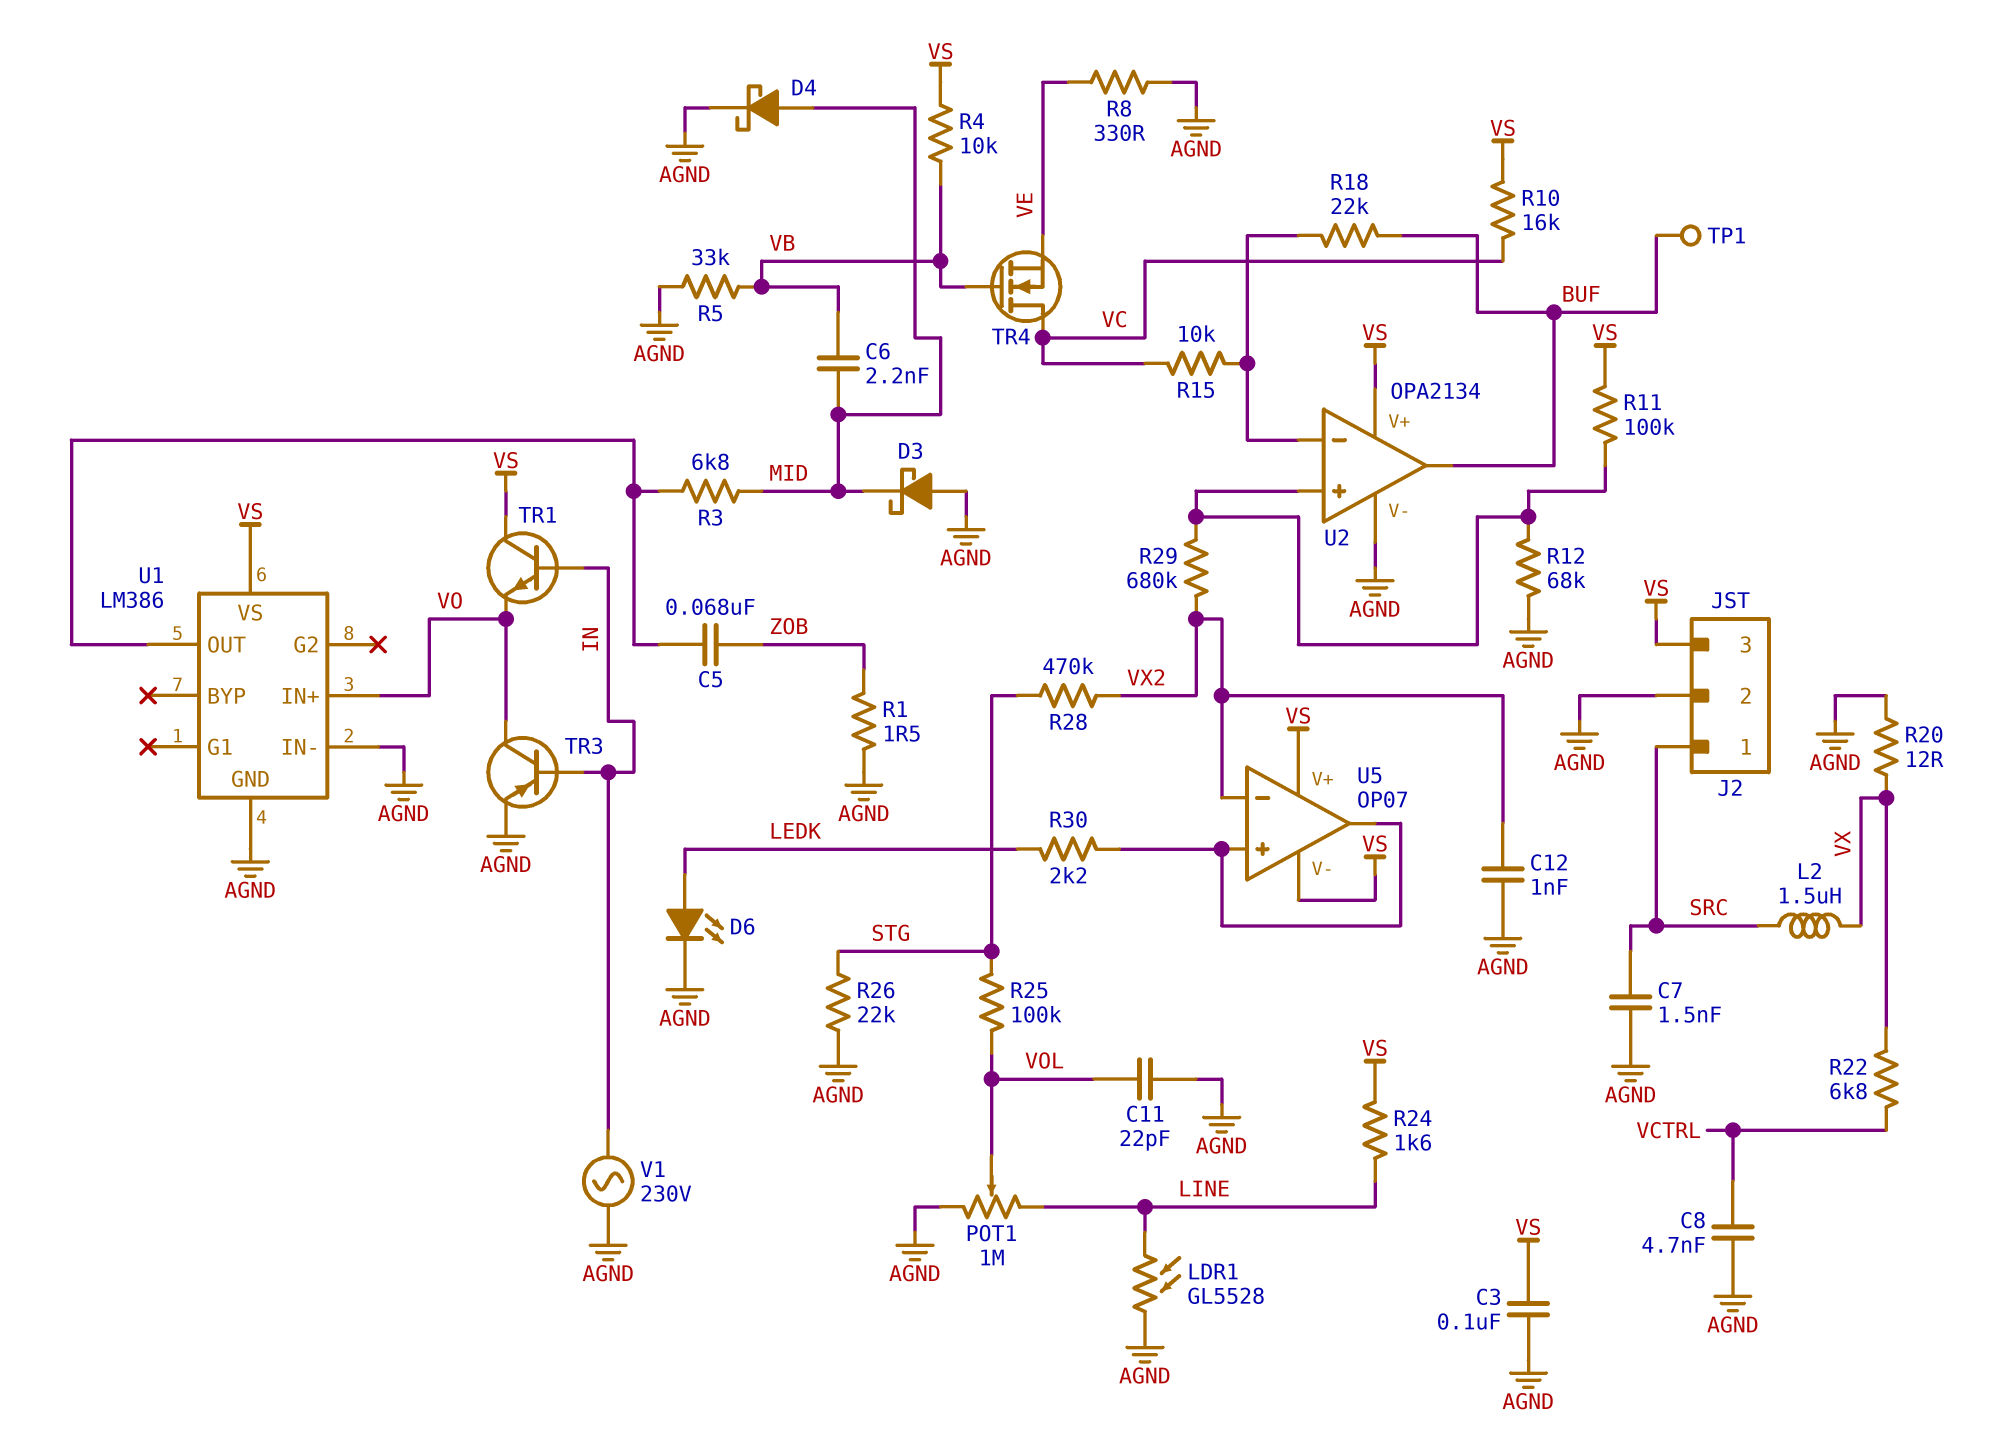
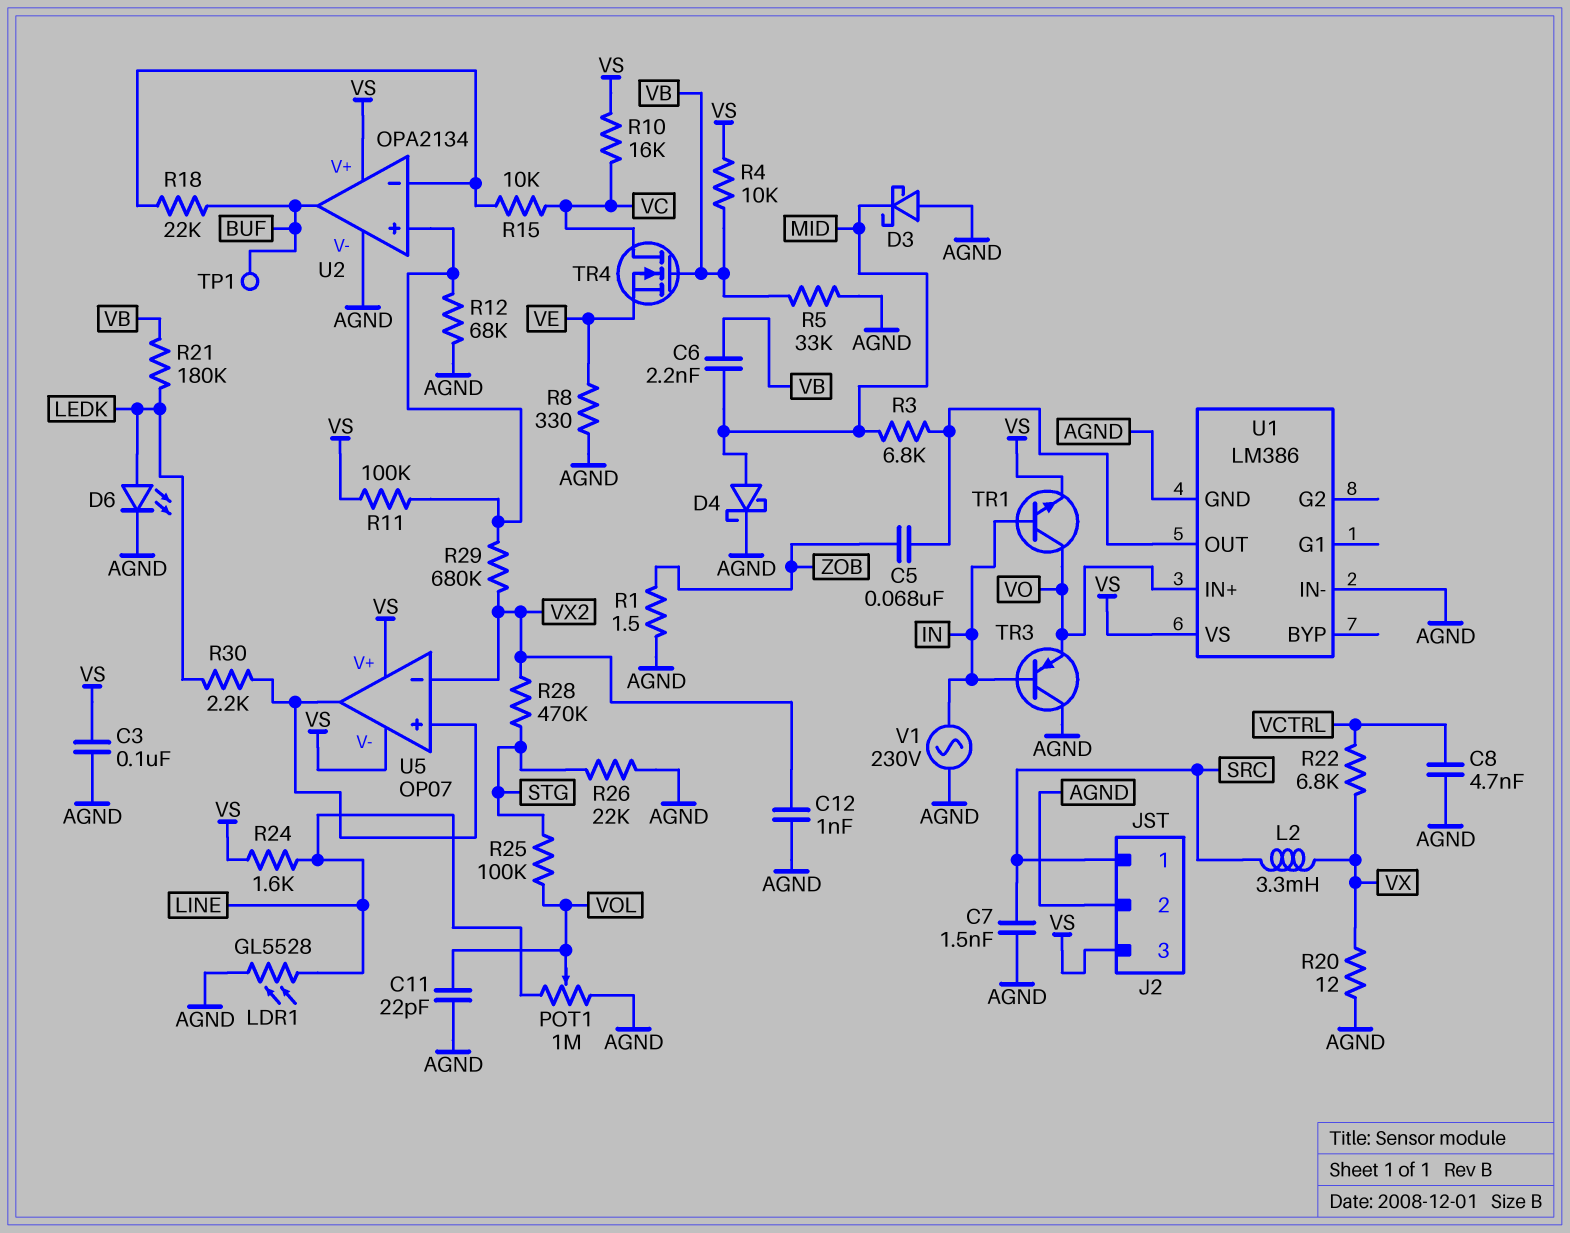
L2: 1.5uH (SRC, VX) -> 3.3mH (SRC, VX)
R21: none -> 180k (LEDK, VB)
TR1: NPN (B IN, C VS, E VO) -> NPN (B IN, C VO, E VS)
TR3: PNP (B IN, C VO, E AGND) -> PNP (B IN, C AGND, E VO)

